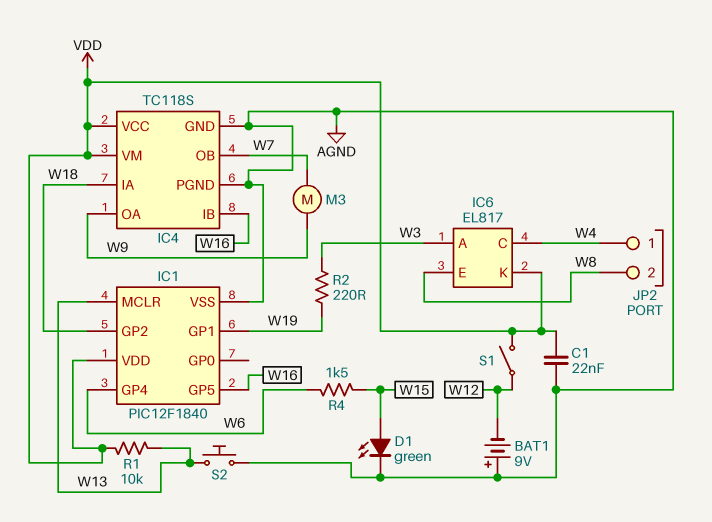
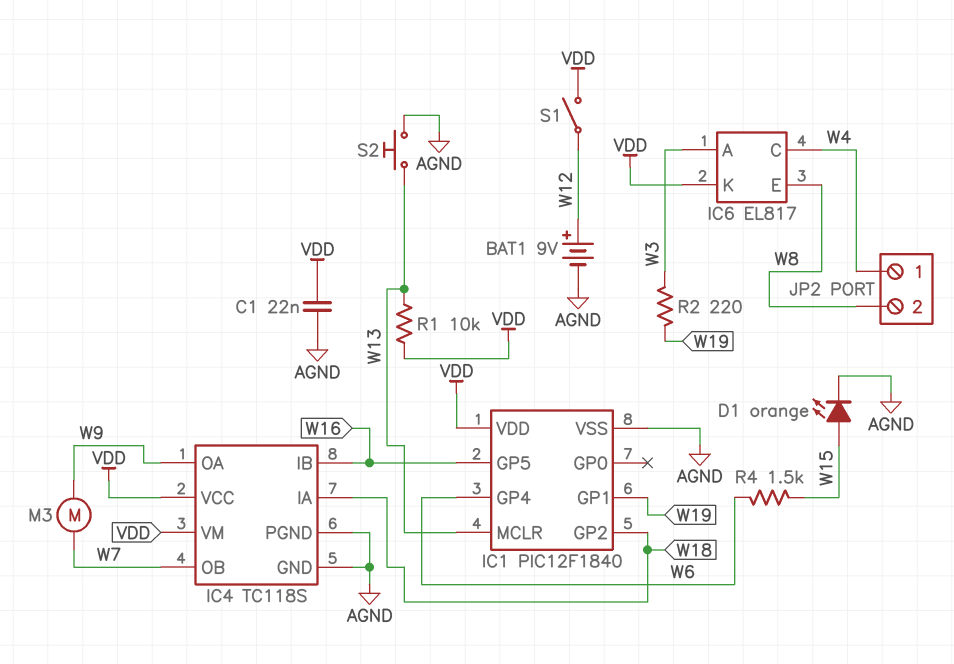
BAT1: 9V (plus AGND, minus W12) -> 9V (plus W12, minus AGND)
D1: LED green (A W15, K AGND) -> LED orange (A W15, K AGND)

